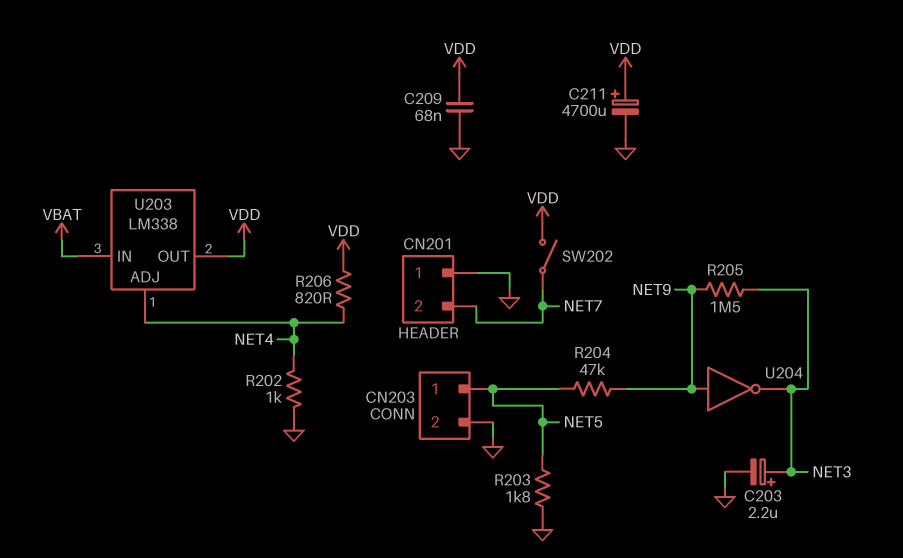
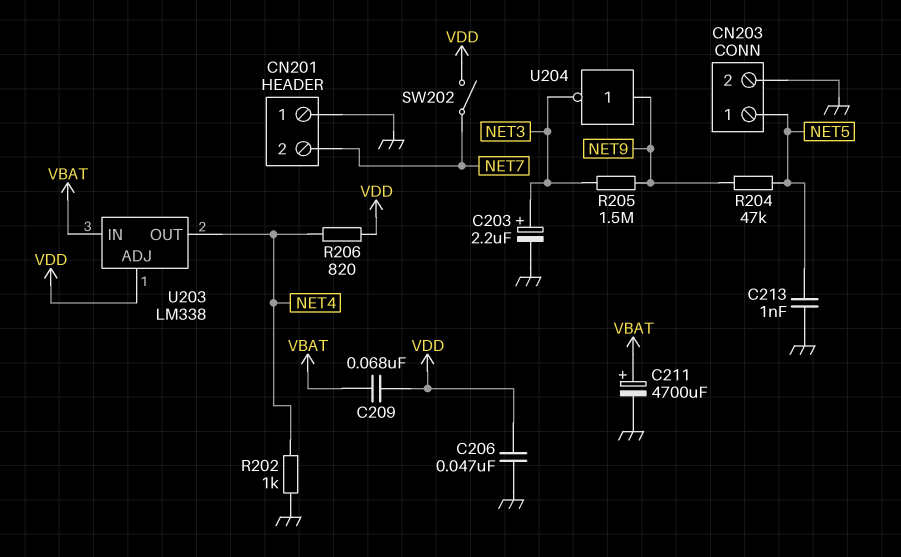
C206: none -> 47nF (GND, VDD)
C209: 68nF (GND, VDD) -> 68nF (VBAT, VDD)
C211: 4700uF (plus VDD, minus GND) -> 4700uF (plus VBAT, minus GND)
C213: none -> 1nF (GND, NET5)
R203: 1.8k (GND, NET5) -> none
U203 pin ADJ: NET4 -> VDD
U203 pin OUT: VDD -> NET4

